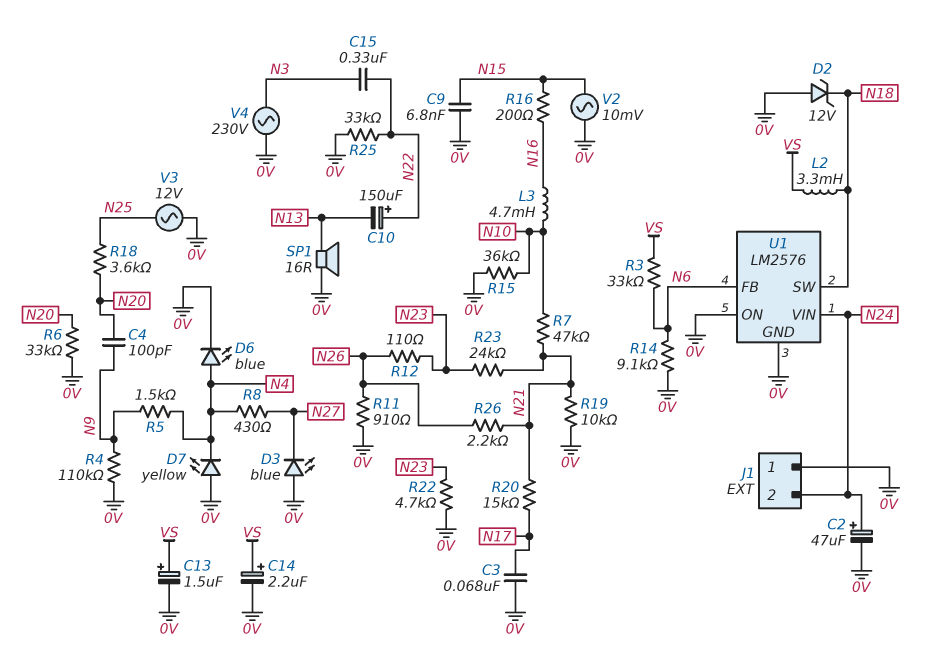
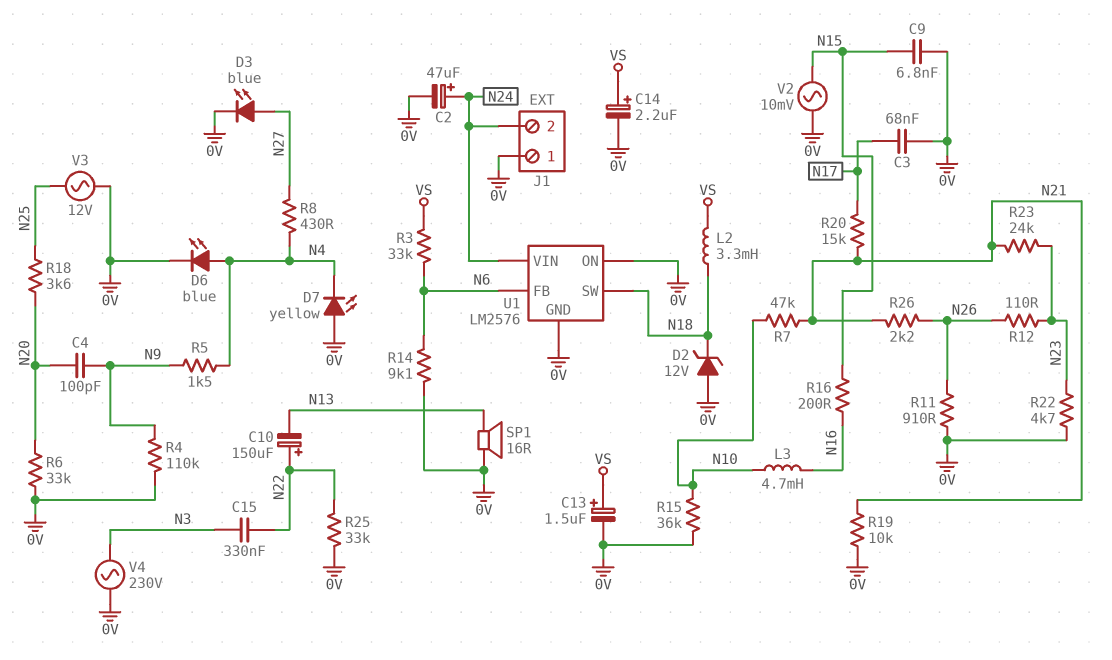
D3: LED blue (A 0V, K N27) -> LED blue (A N27, K 0V)

